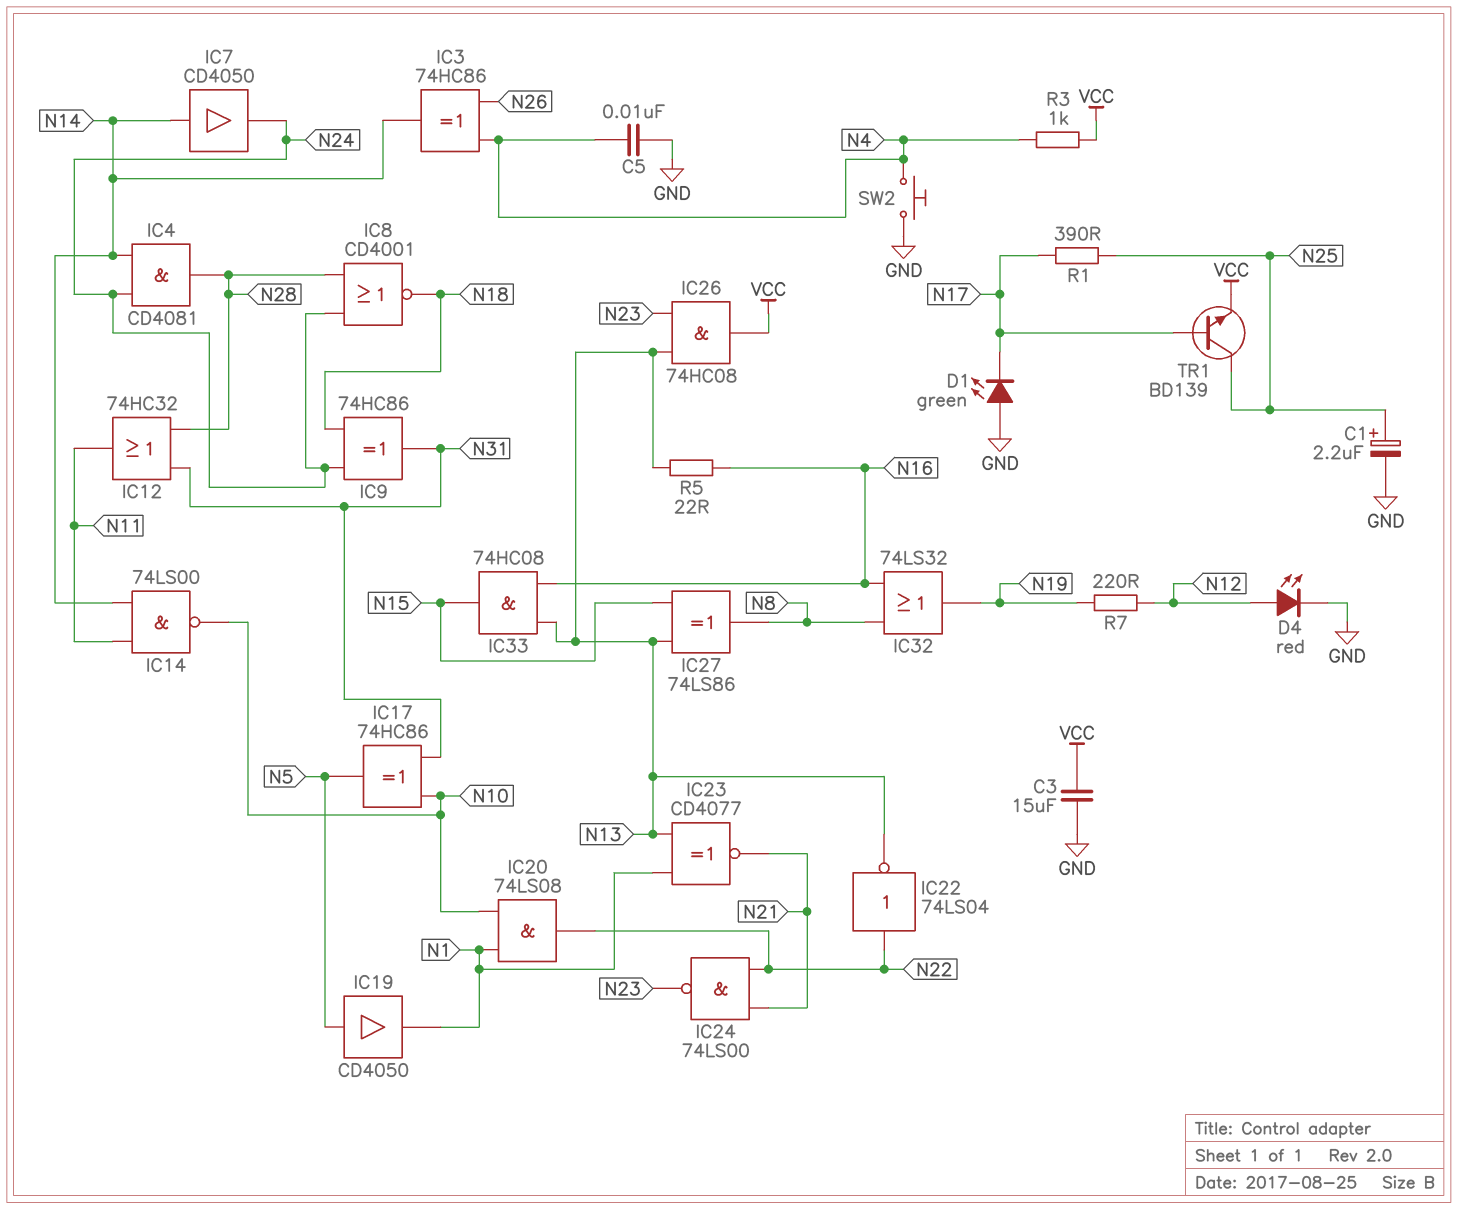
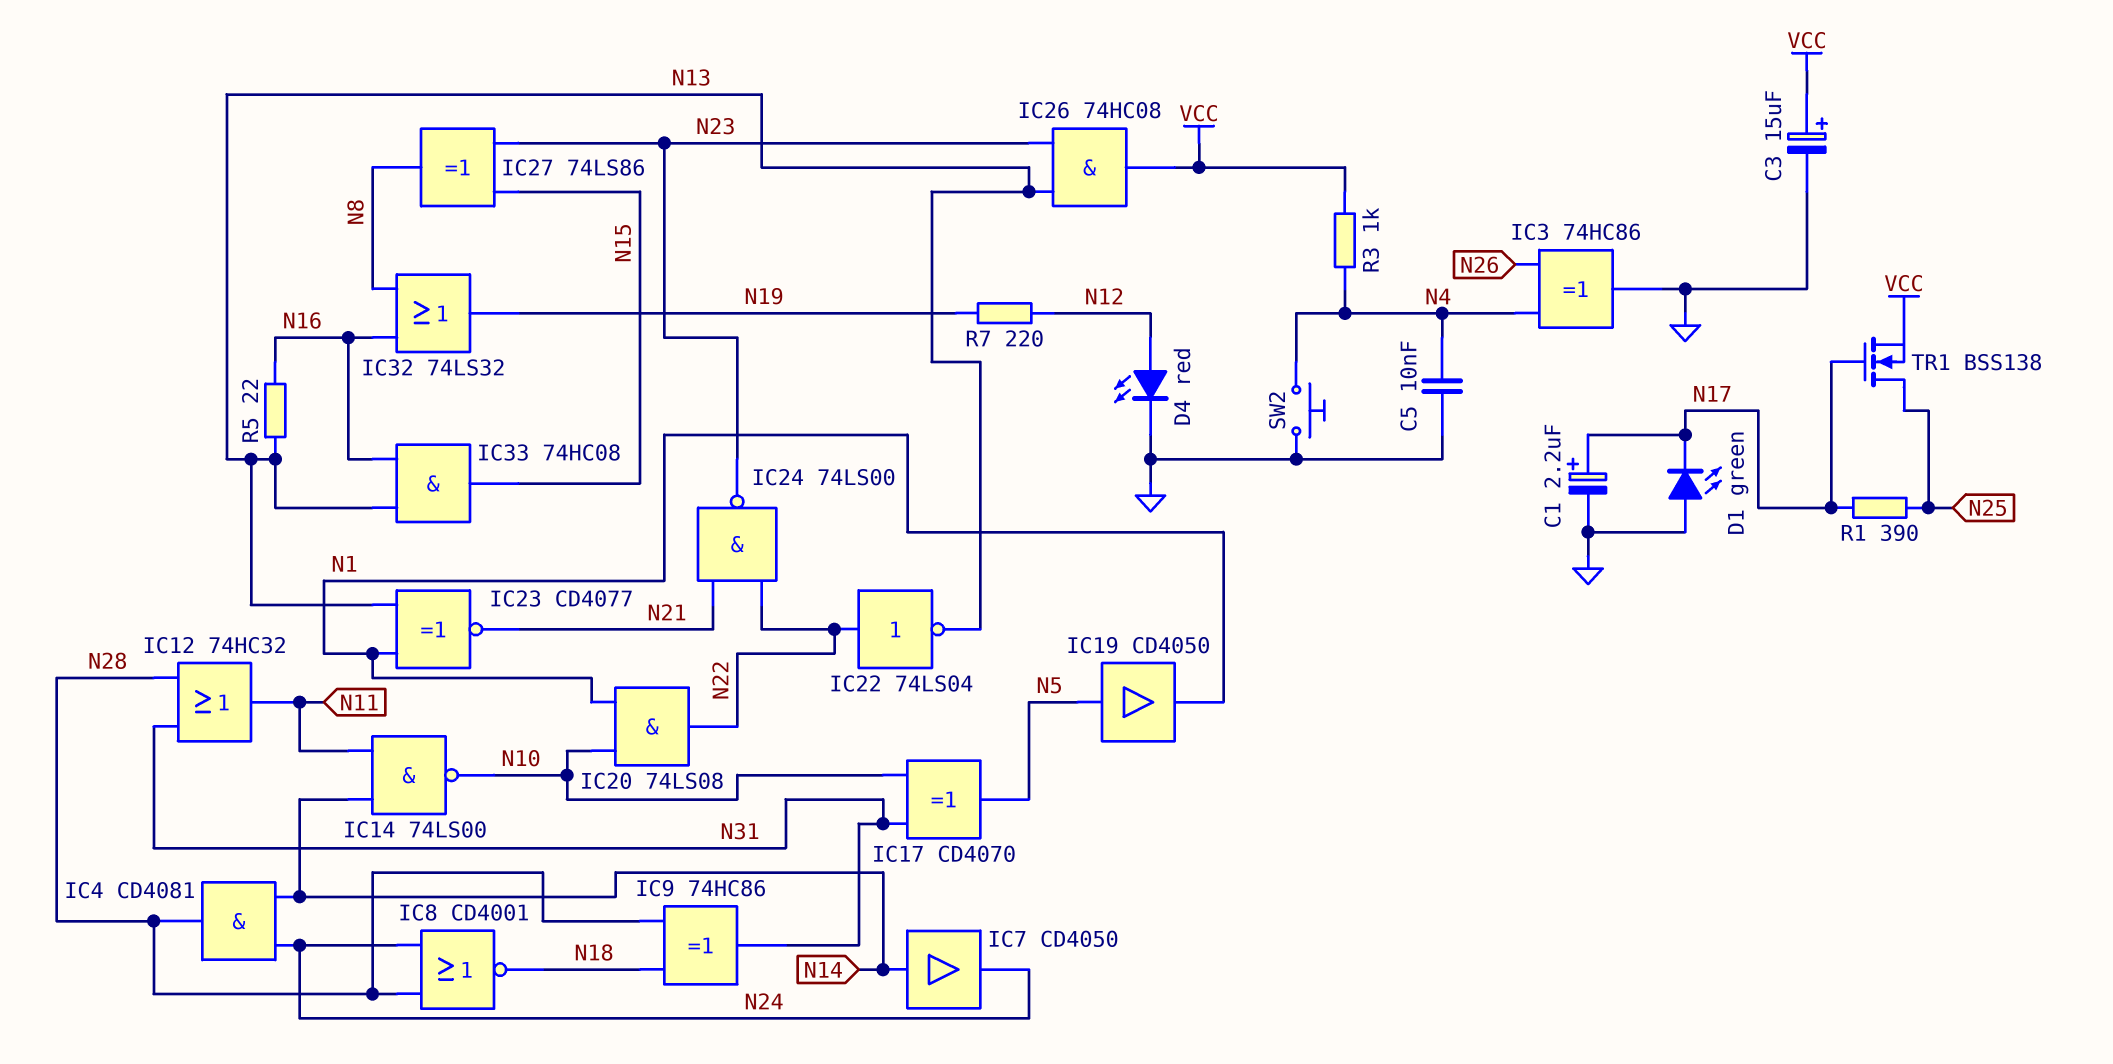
C1: 2.2uF (plus N25, minus GND) -> 2.2uF (plus N17, minus GND)
C3: 15uF (GND, VCC) -> 15uF (plus VCC, minus GND)
IC3: XOR 74HC86 (in N4, in N26, out N14) -> XOR 74HC86 (in N4, in N26, out GND)
IC9: XOR 74HC86 (in N18, in N24, out N31) -> XOR 74HC86 (in N18, in N28, out N31)
IC17: XOR 74HC86 (in N10, in N31, out N5) -> XOR CD4070 (in N10, in N31, out N5)
IC27: XOR 74LS86 (in N13, in N15, out N8) -> XOR 74LS86 (in N15, in N23, out N8)
TR1: NPN BD139 (B N17, C N25, E VCC) -> NMOS BSS138 (G N17, D N25, S VCC)

